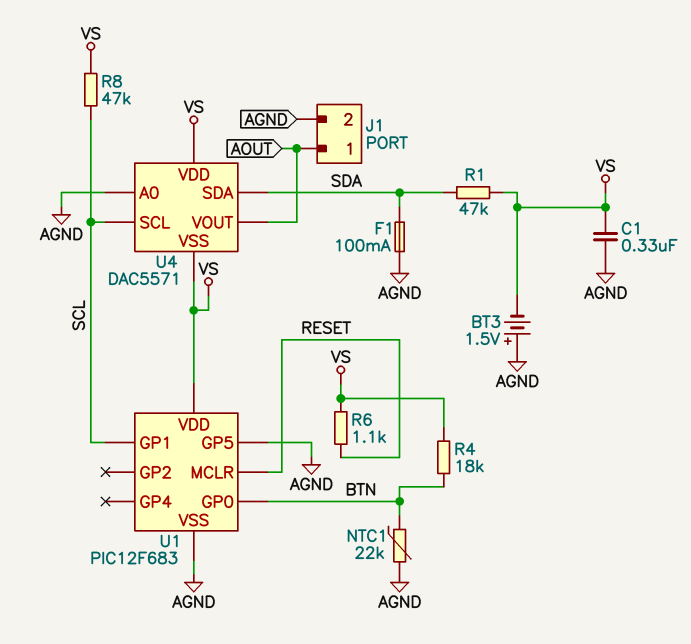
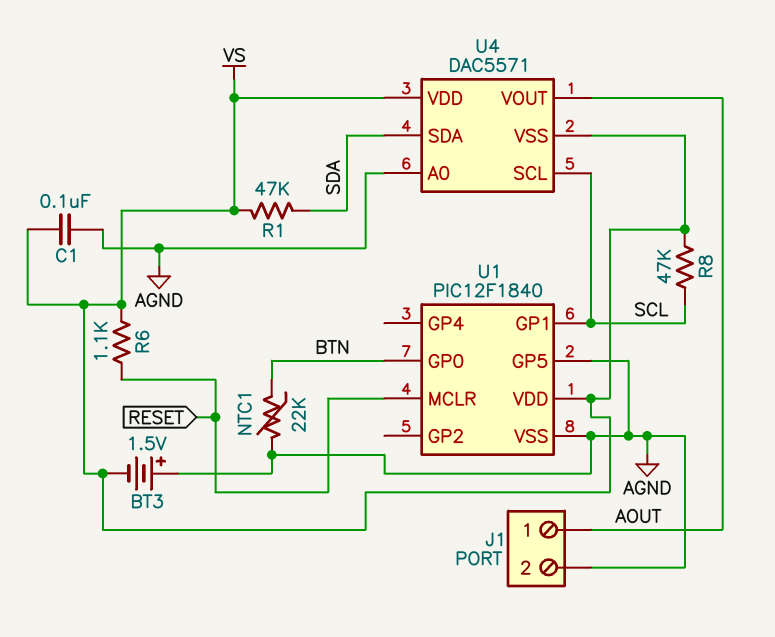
C1: 330nF (AGND, VS) -> 100nF (AGND, VS)
F1: 100mA (AGND, SDA) -> none
R4: 18k (BTN, VS) -> none
U1: PIC12F683 -> PIC12F1840

